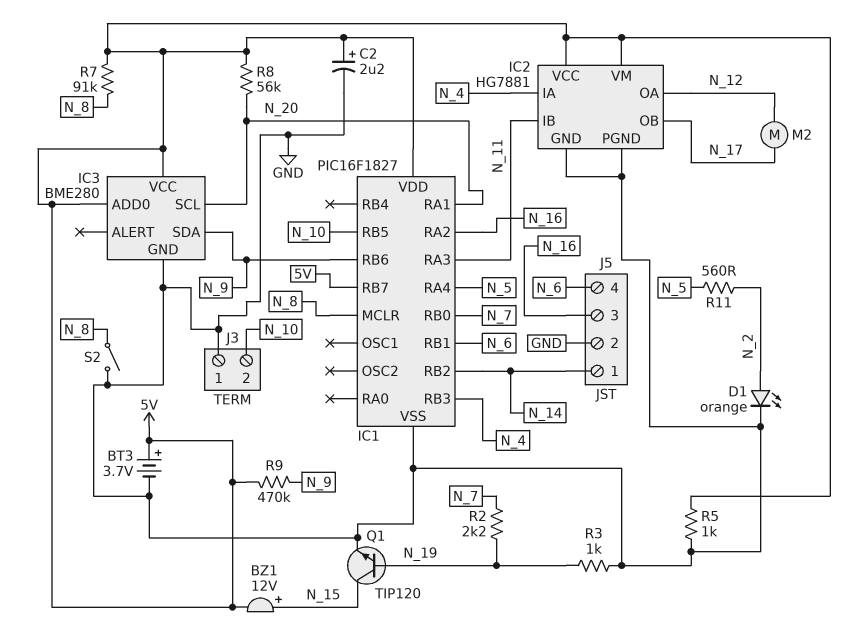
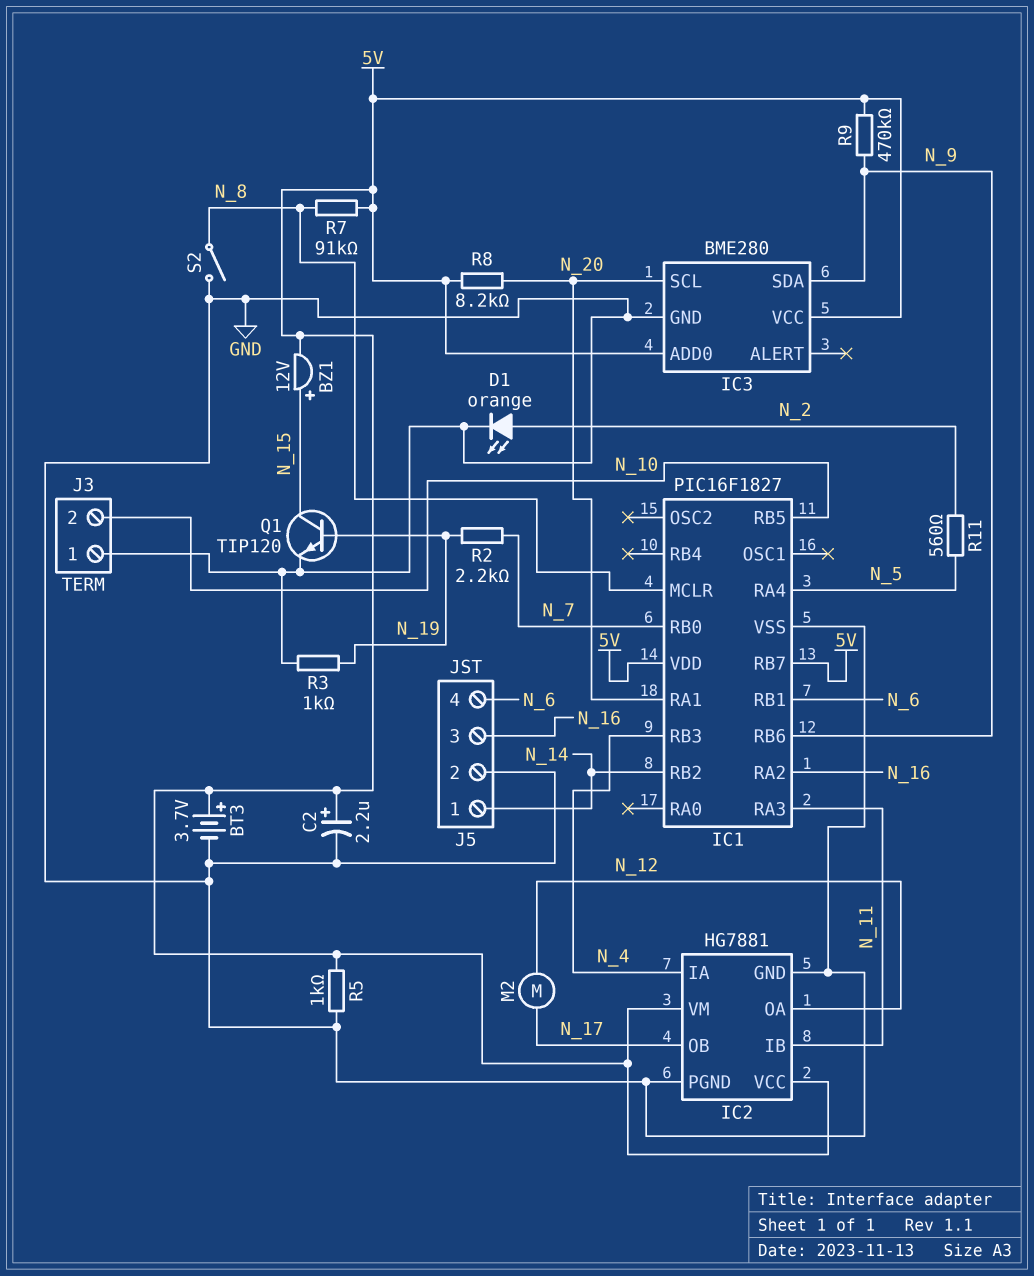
R8: 56k (5V, N_20) -> 8.2k (5V, N_20)

